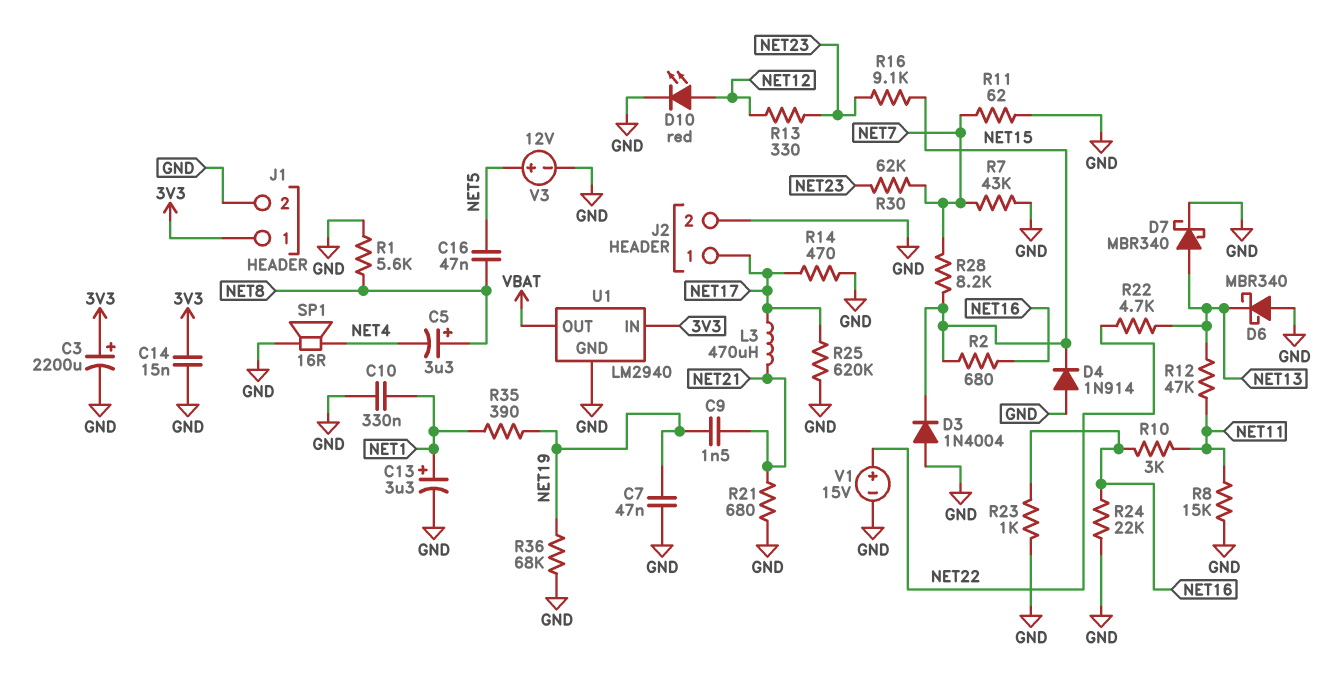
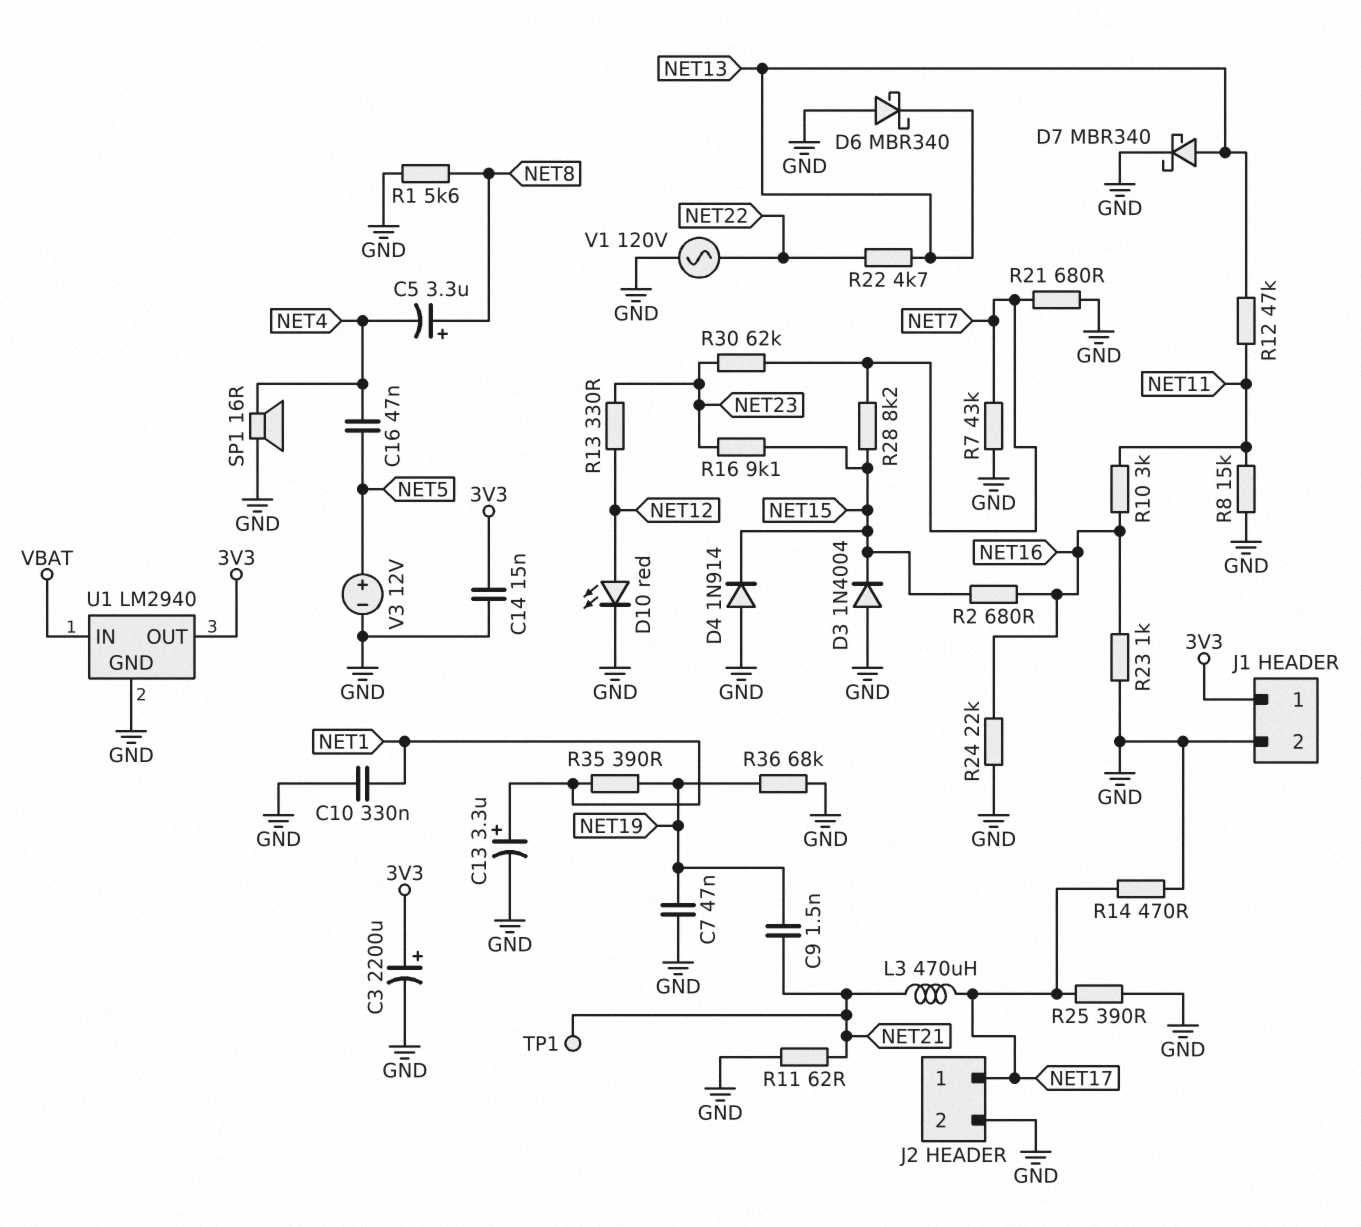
C16: 47nF (NET5, NET8) -> 47nF (NET4, NET5)
R11: 62 (GND, NET7) -> 62 (GND, NET21)
R21: 680 (GND, NET21) -> 680 (GND, NET7)
R25: 620k (GND, NET17) -> 390 (GND, NET17)
TP1: none -> test point (NET21)
U1 pin IN: 3V3 -> VBAT
U1 pin OUT: VBAT -> 3V3
V1: 15V (plus NET22, minus GND) -> AC 120V (GND, NET22)

